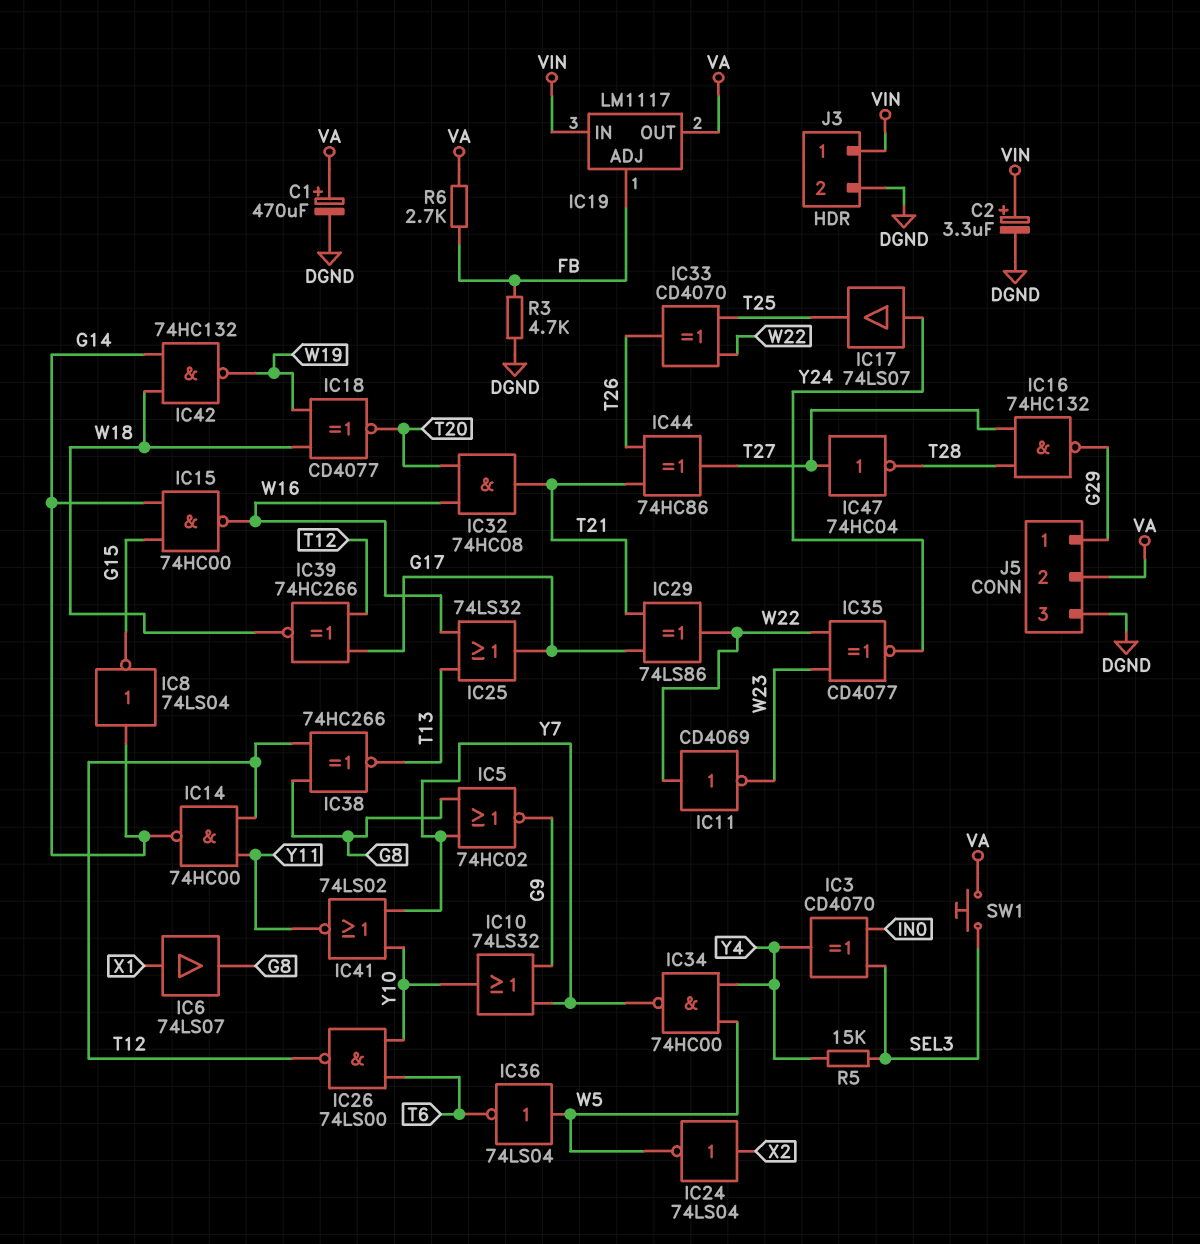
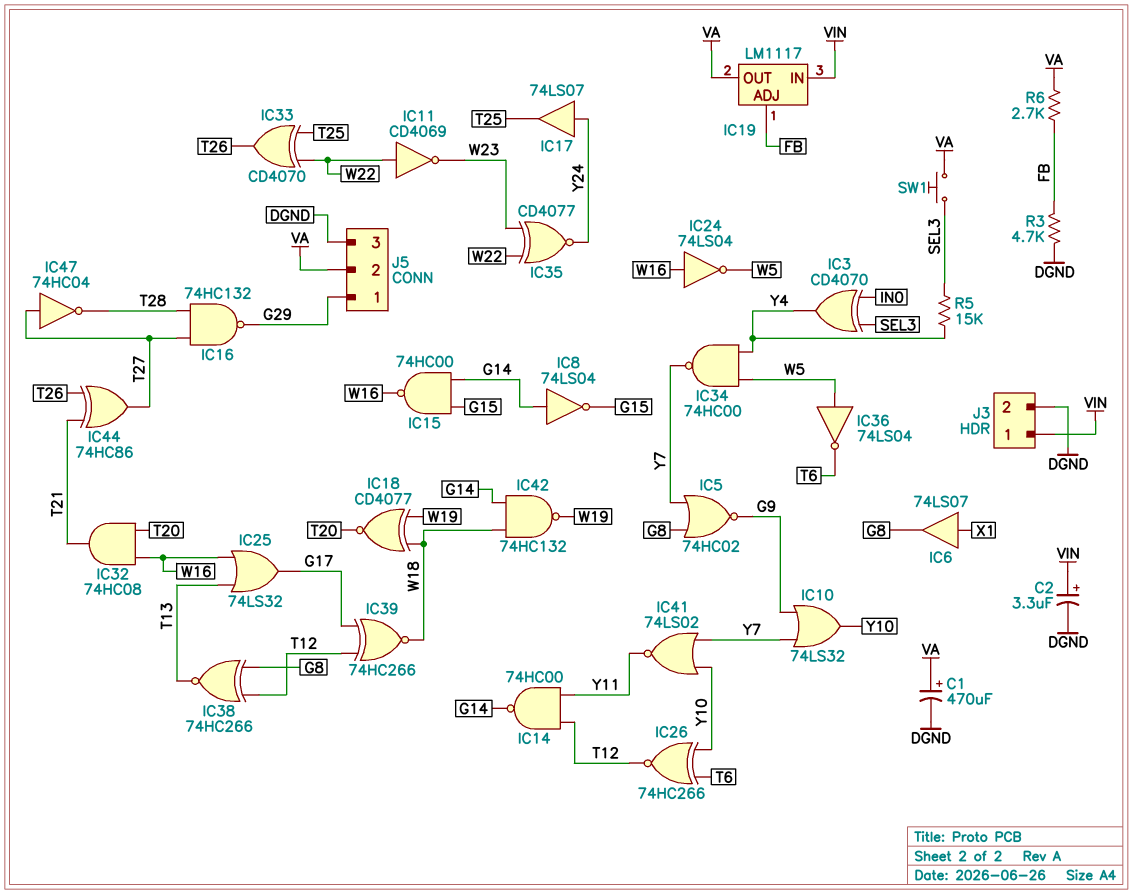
IC24: NOT 74LS04 (in X2, out W5) -> NOT 74LS04 (in W16, out W5)
IC26: NAND 74LS00 (in T6, in Y10, out T12) -> XNOR 74HC266 (in T6, in Y10, out T12)
IC29: XOR 74LS86 (in G17, in T21, out W22) -> none

